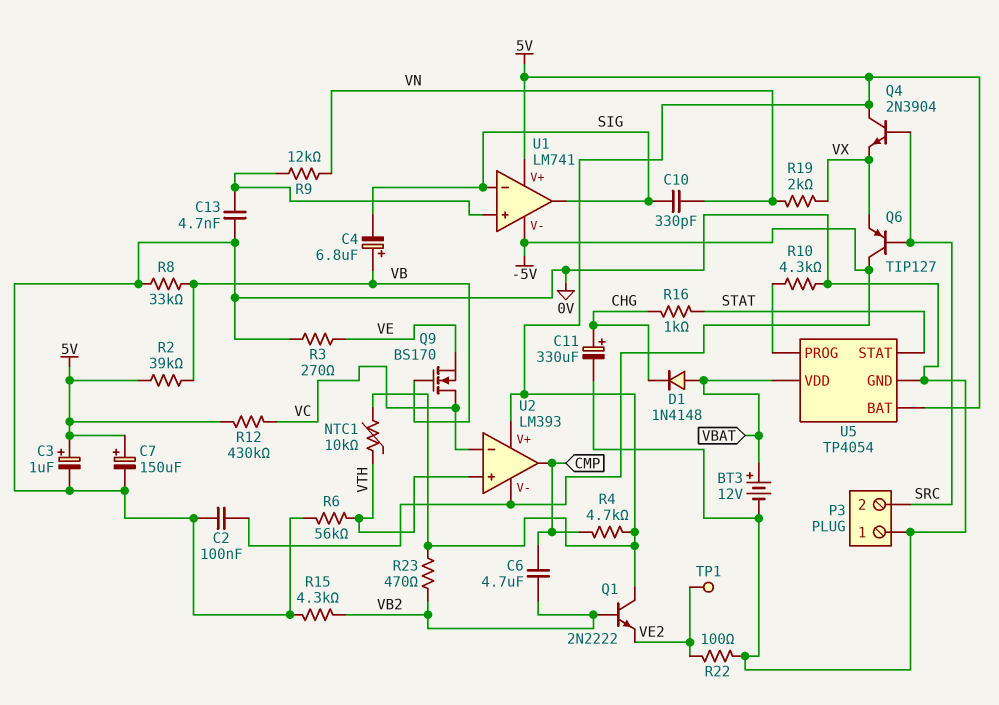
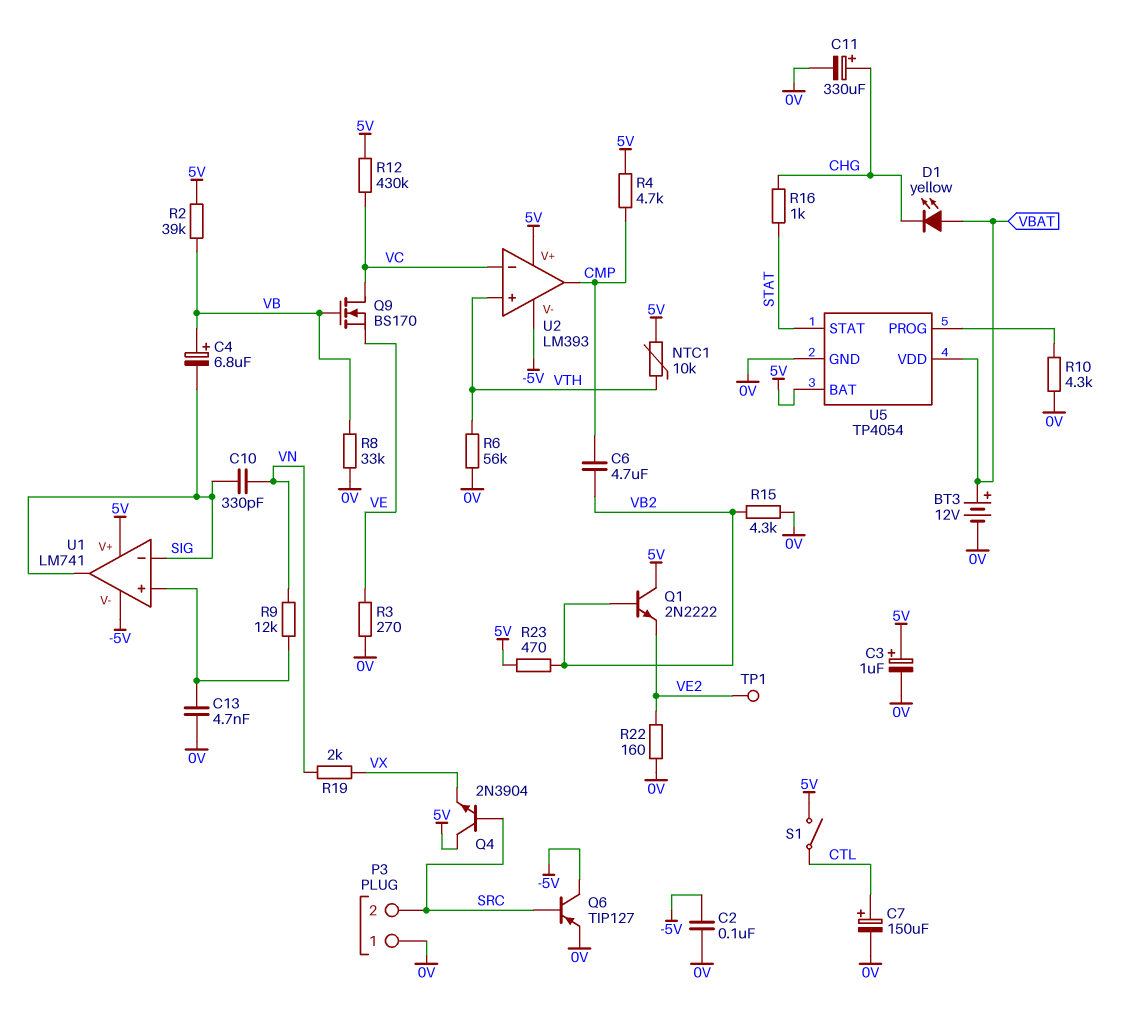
C7: 150uF (plus 5V, minus 0V) -> 150uF (plus CTL, minus 0V)
D1: diode 1N4148 (A VBAT, K CHG) -> LED yellow (A VBAT, K CHG)
Q6: PNP TIP127 (B SRC, C -5V, E VX) -> PNP TIP127 (B SRC, C -5V, E 0V)
R22: 100 (0V, VE2) -> 160 (0V, VE2)
S1: none -> switch (5V, CTL)

